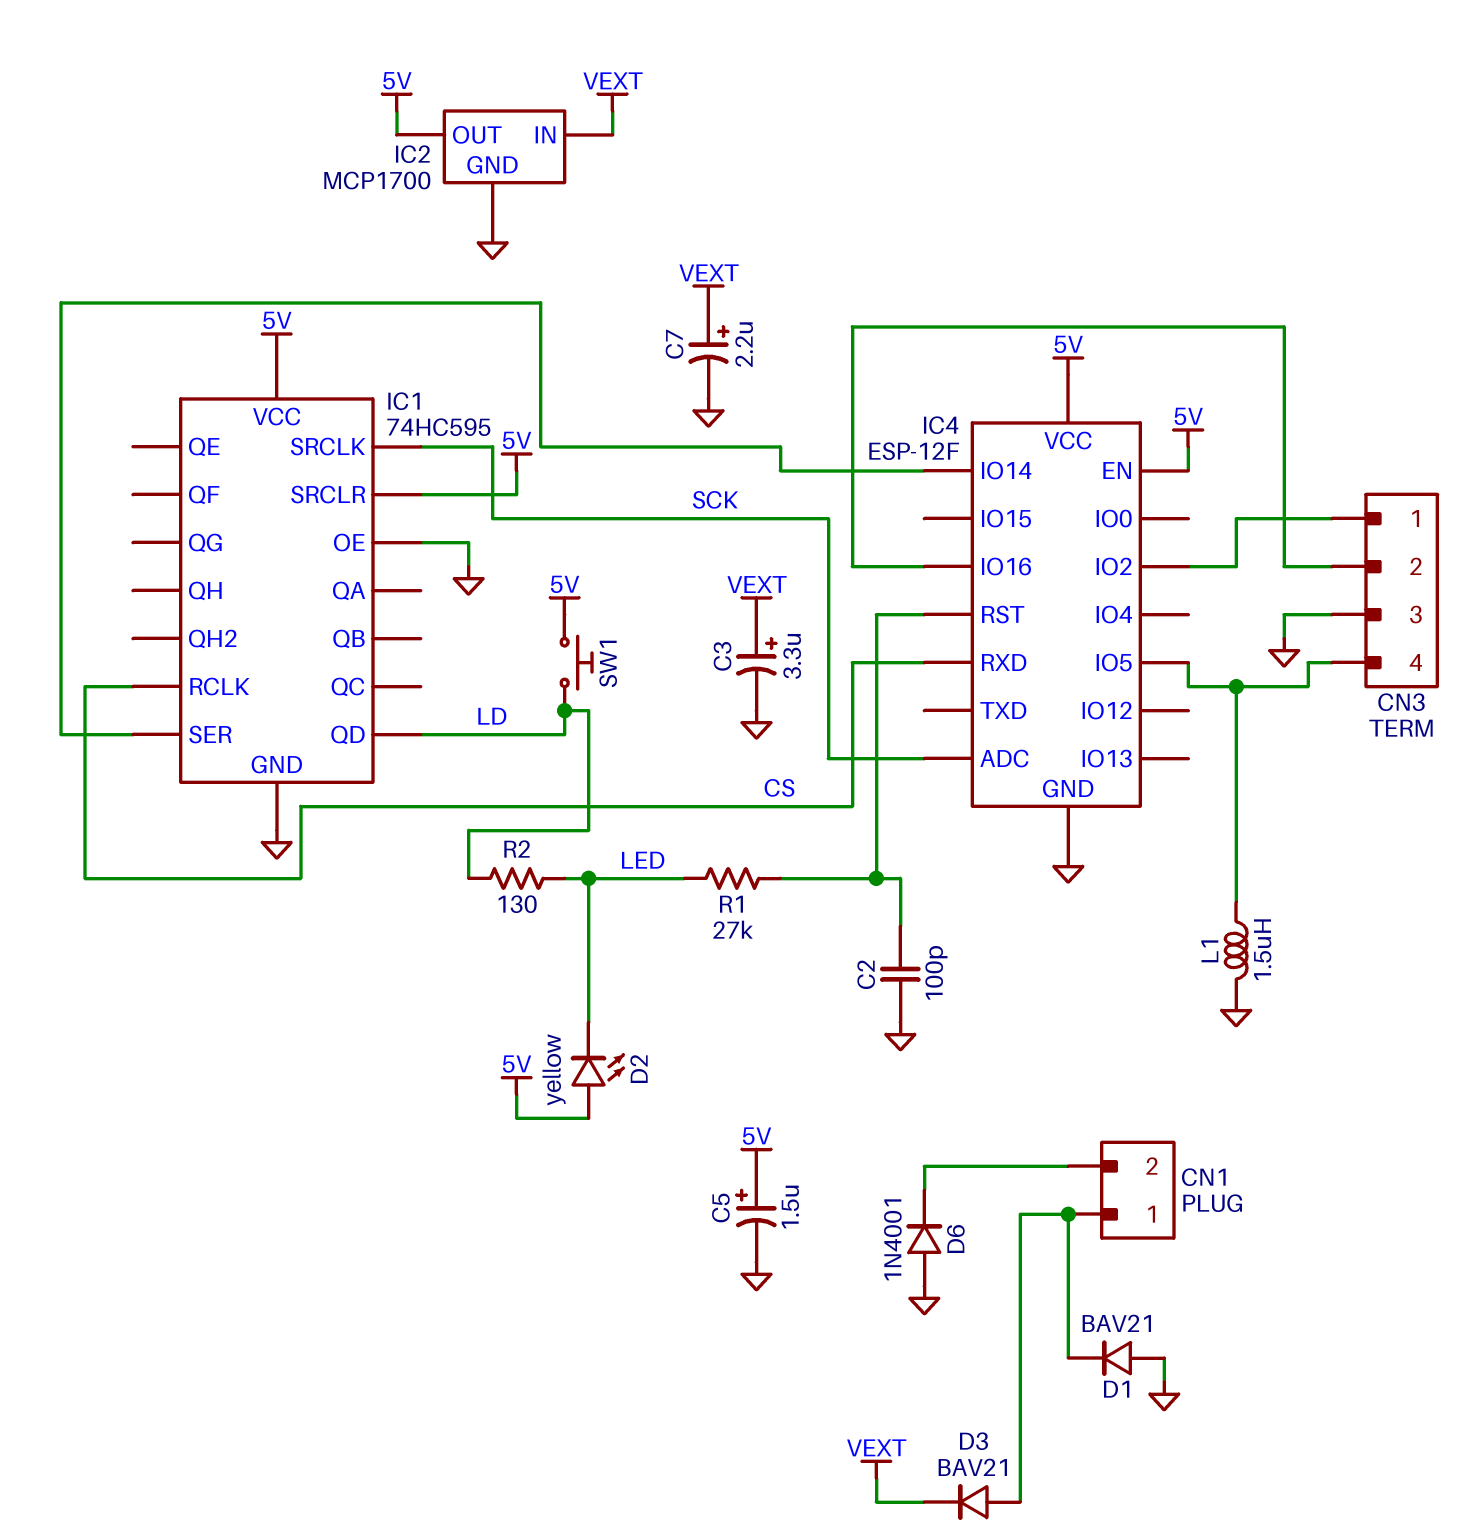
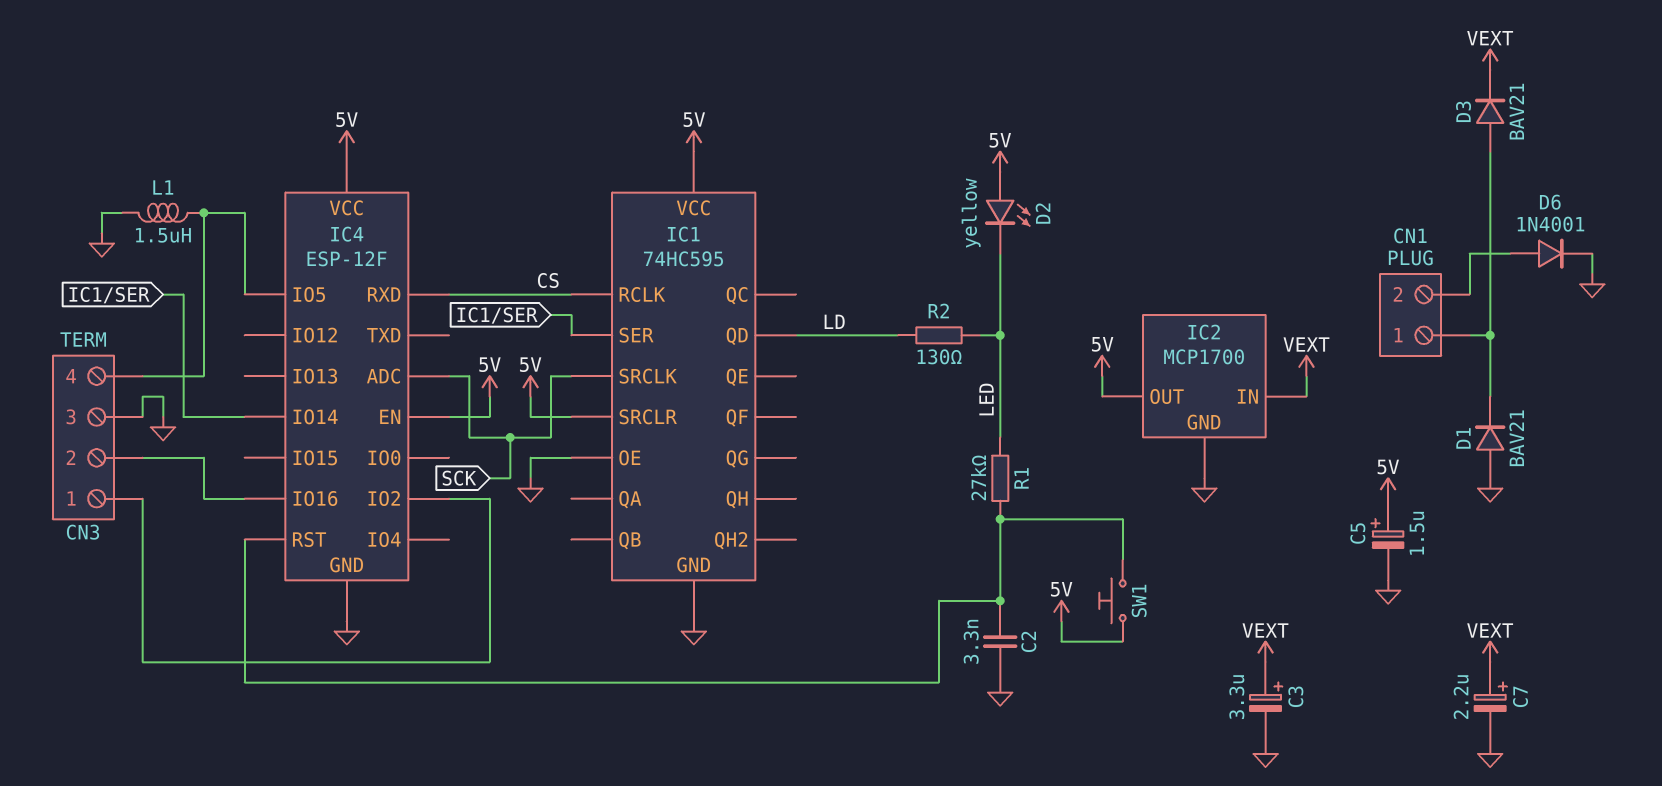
C2: 100pF (GND, IC4/RST) -> 3.3nF (GND, IC4/RST)
D6: diode 1N4001 (A GND, K CN1/2) -> diode 1N4001 (A CN1/2, K GND)
SW1: button (5V, LD) -> button (5V, IC4/RST)

